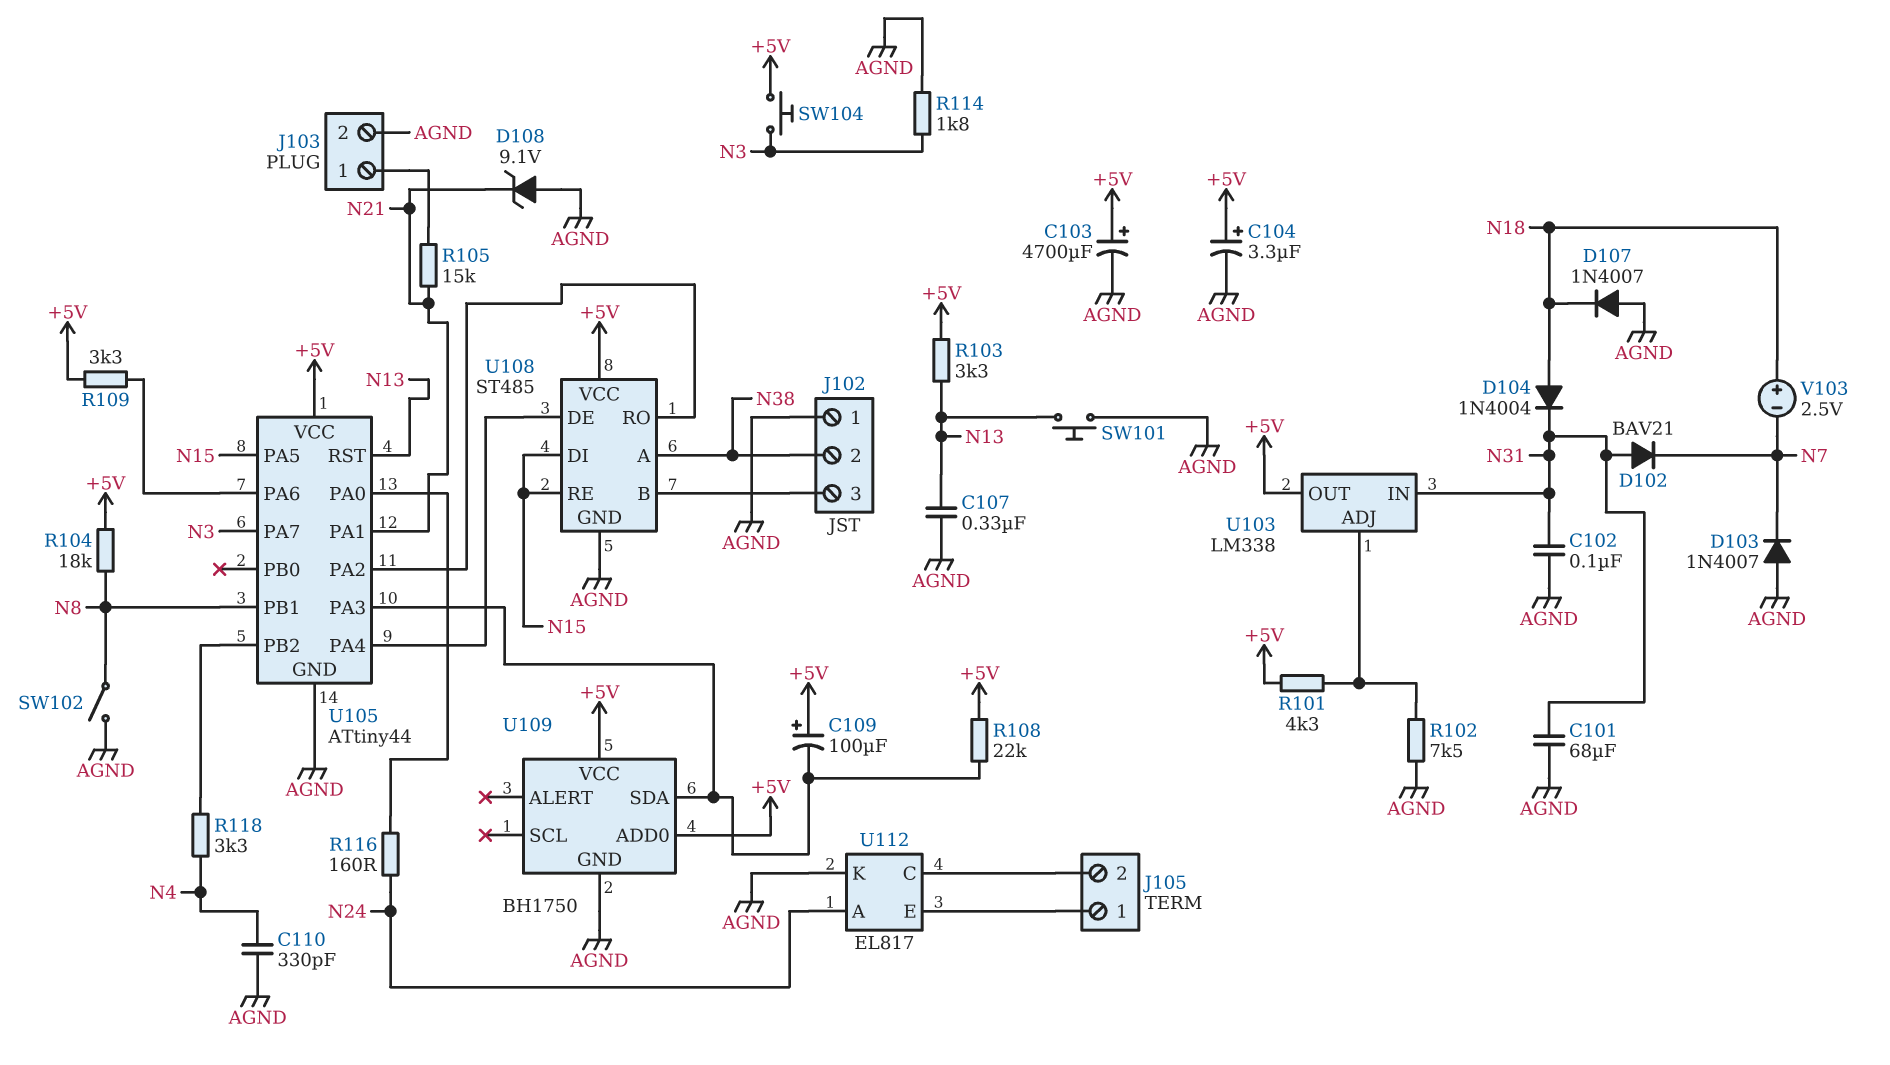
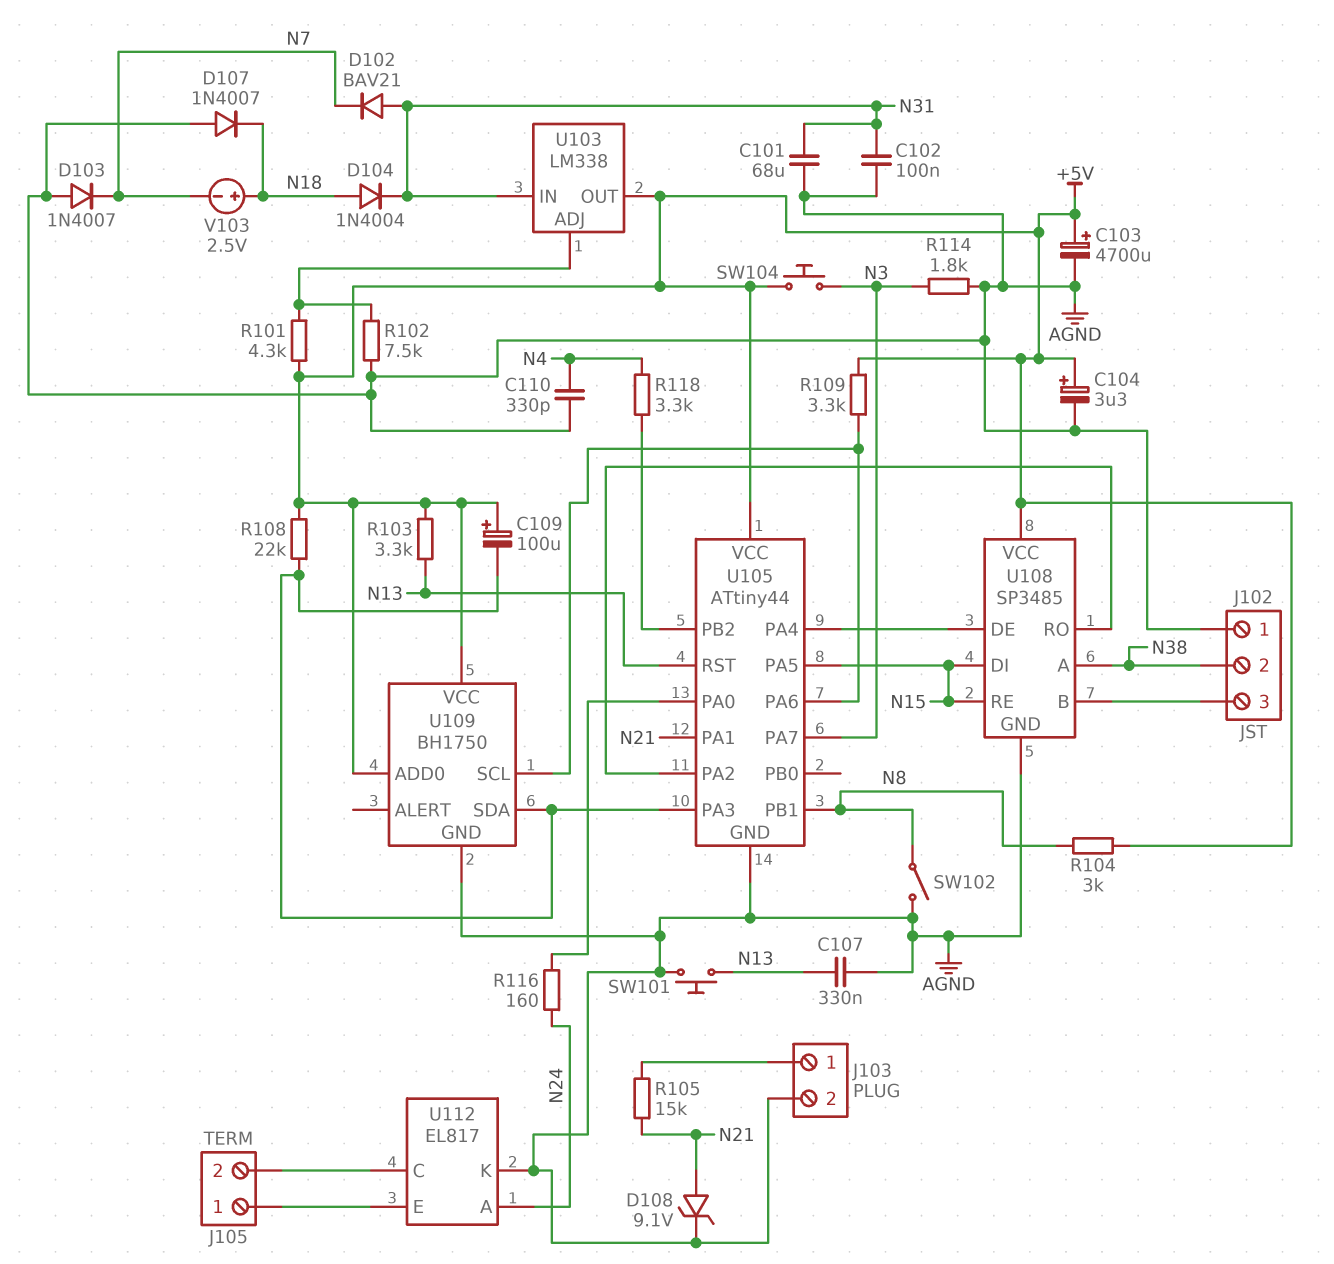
D108: zener 9.1V (A AGND, K N21) -> zener 9.1V (A N21, K AGND)
R104: 18k (+5V, N8) -> 3k (+5V, N8)
U108: ST485 -> SP3485
U109 pin SCL: none -> U105/PA6

